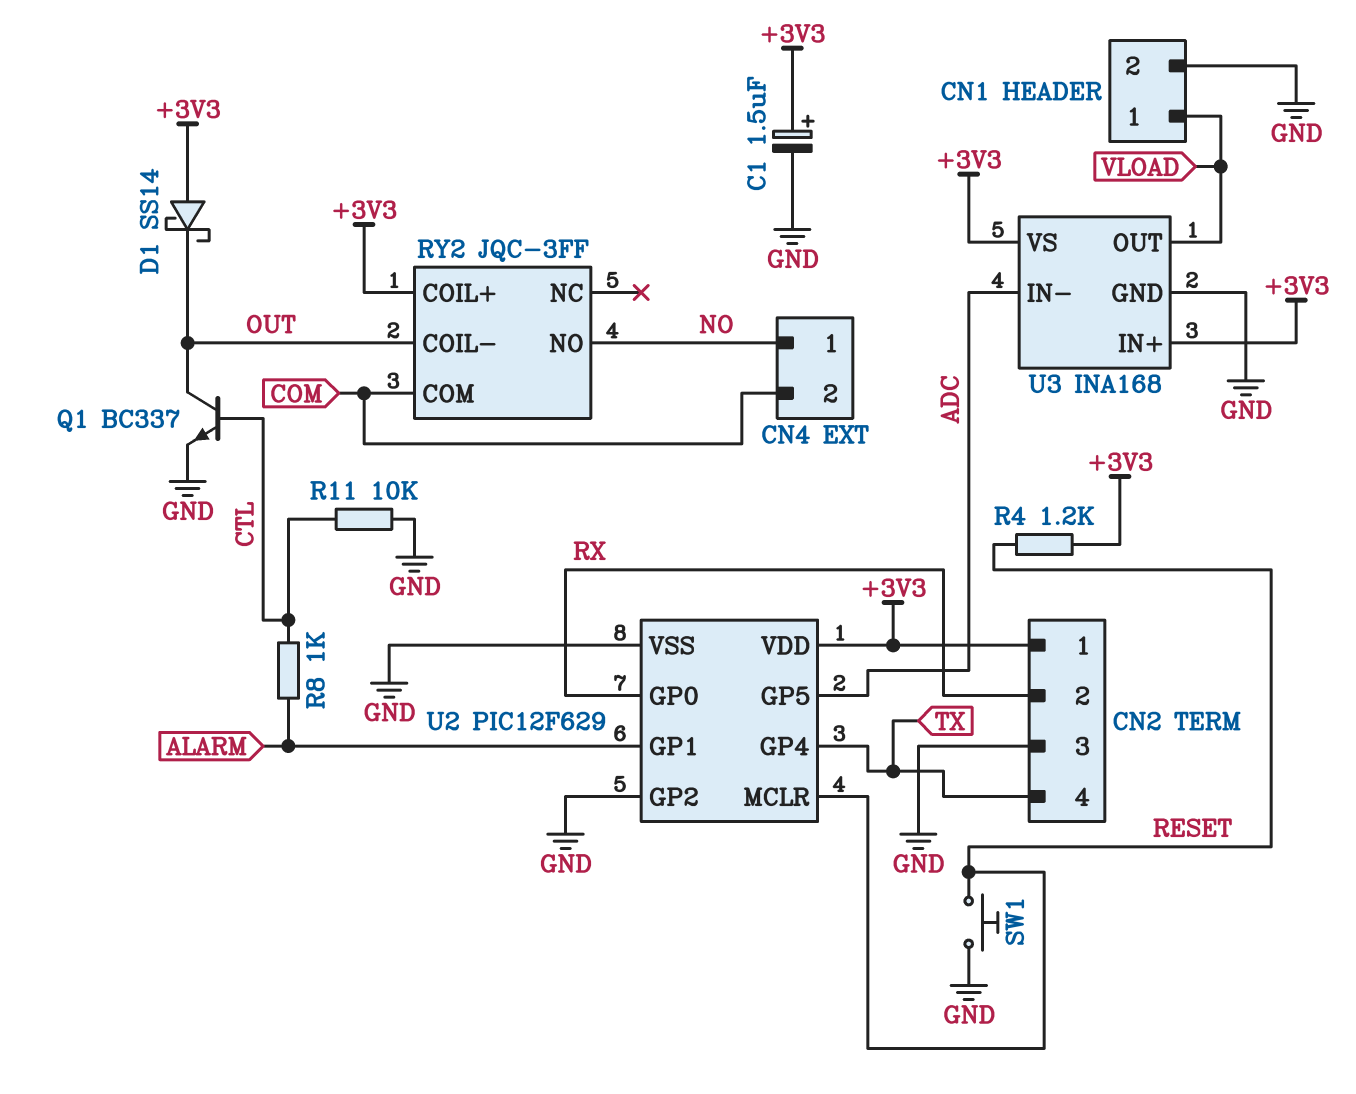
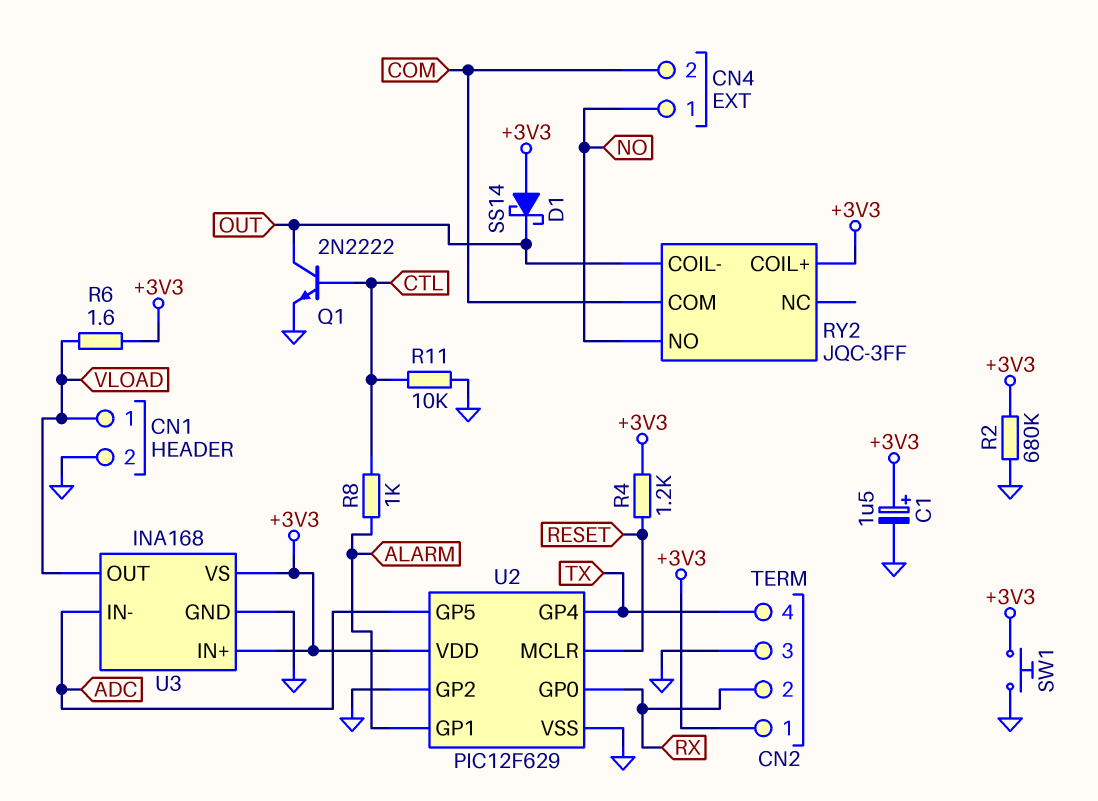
Q1: NPN BC337 (B CTL, C OUT, E GND) -> NPN 2N2222 (B CTL, C OUT, E GND)
R2: none -> 680k (+3V3, GND)
R6: none -> 1.6 (+3V3, VLOAD)
SW1: button (GND, RESET) -> button (+3V3, GND)

